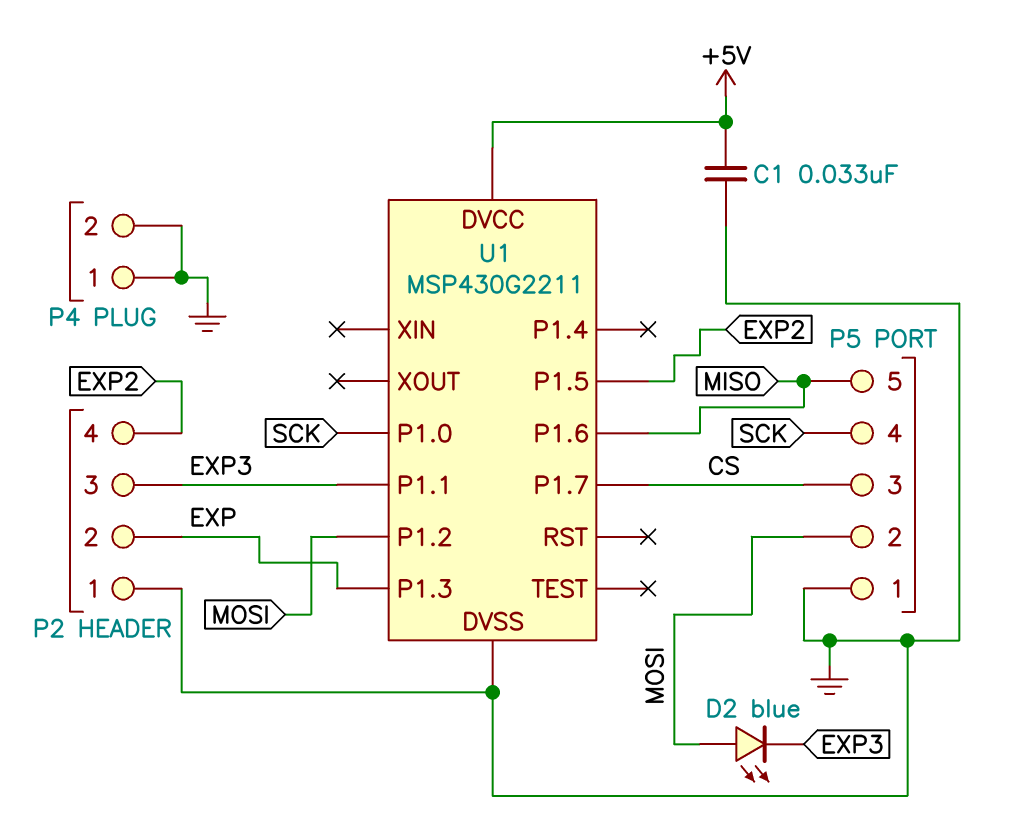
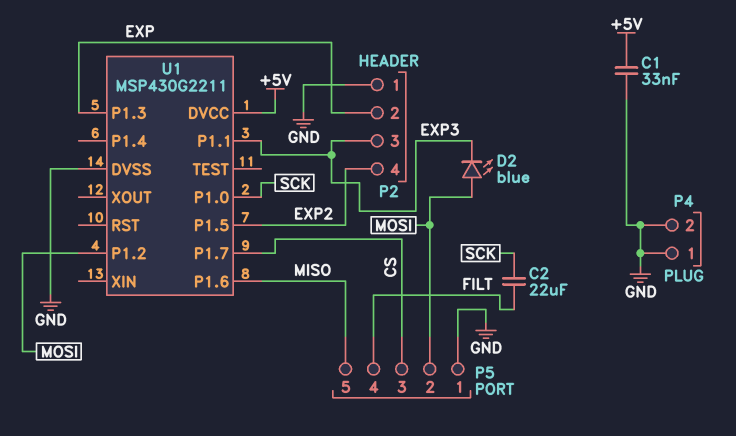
C2: none -> 22uF (FILT, SCK)
P5 pin 4: SCK -> FILT

